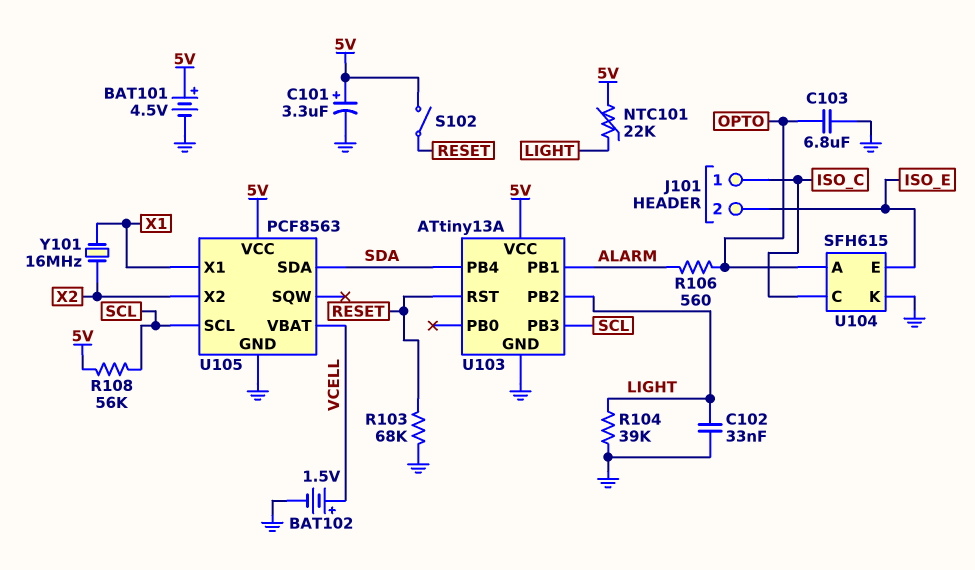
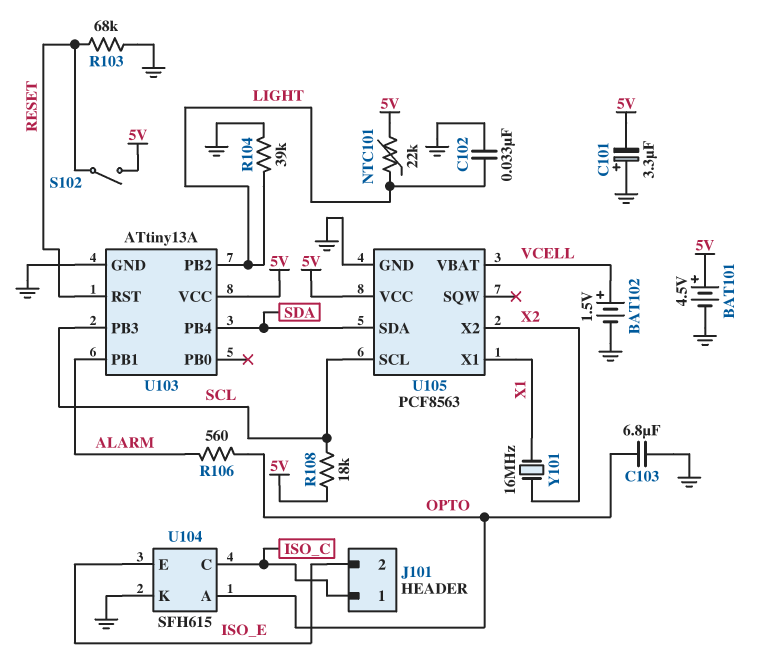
C101: 3.3uF (plus 5V, minus GND) -> 3.3uF (plus GND, minus 5V)
R108: 56k (5V, SCL) -> 18k (5V, SCL)

